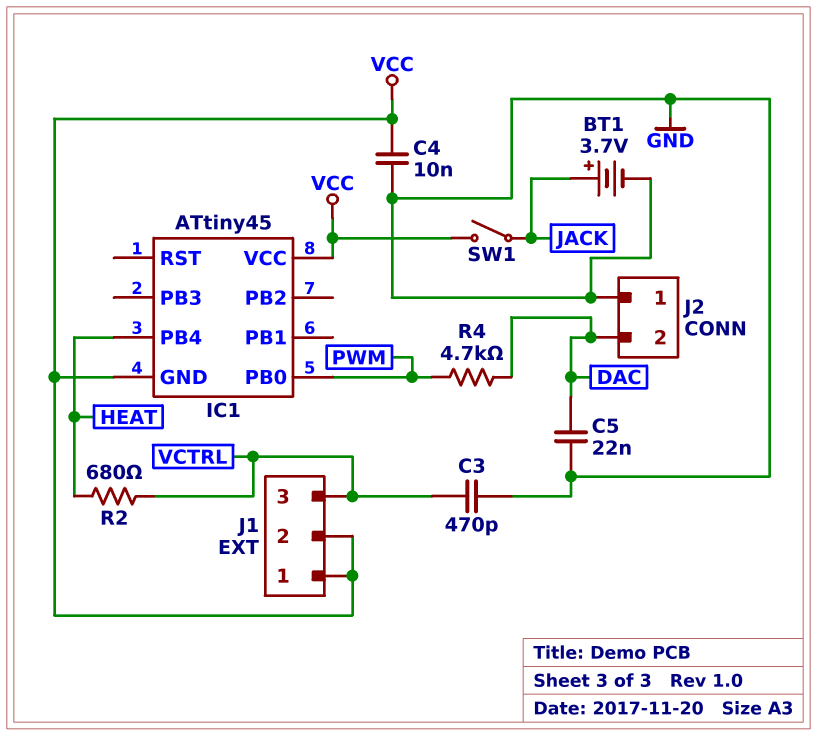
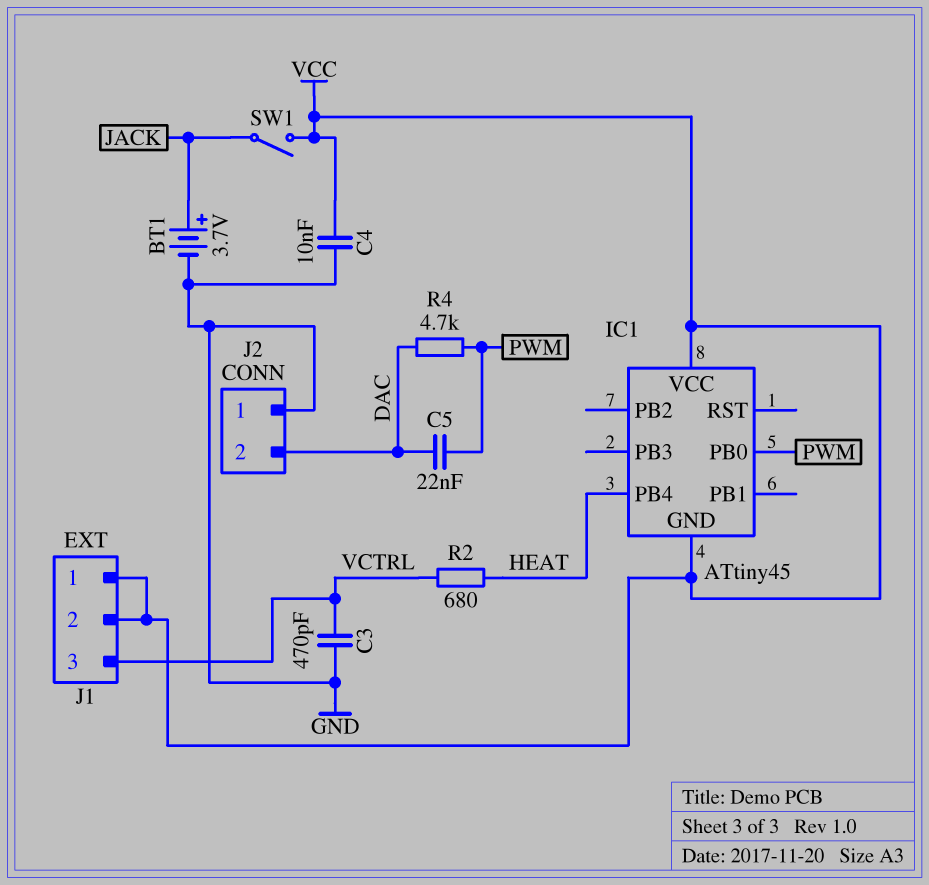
C5: 22nF (DAC, GND) -> 22nF (DAC, PWM)

